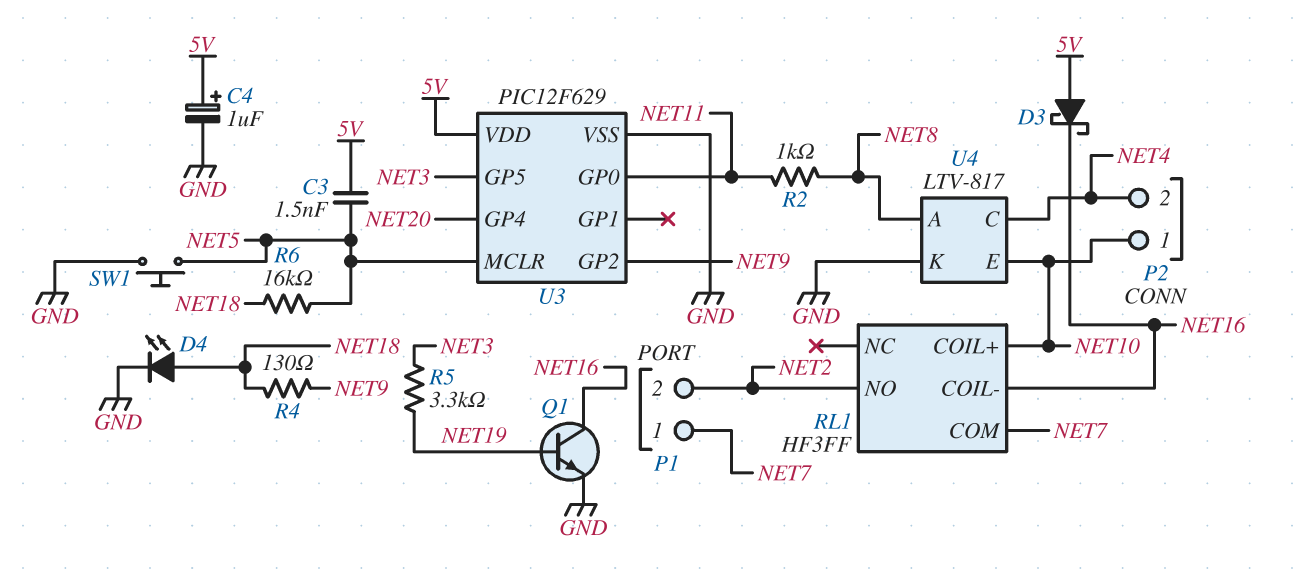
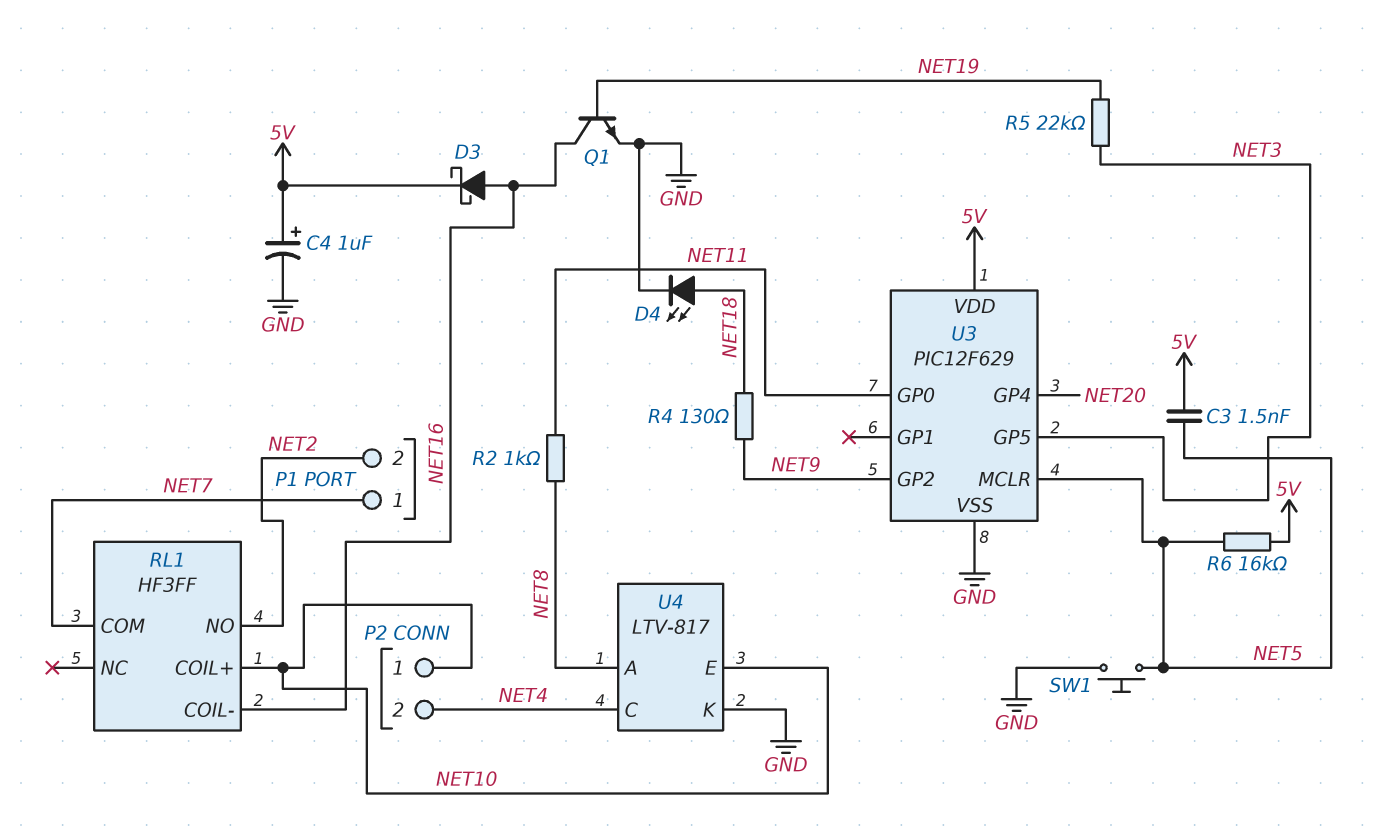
D3: schottky (A 5V, K NET16) -> schottky (A NET16, K 5V)
R5: 3.3k (NET3, NET19) -> 22k (NET3, NET19)
R6: 16k (NET5, NET18) -> 16k (5V, NET5)

